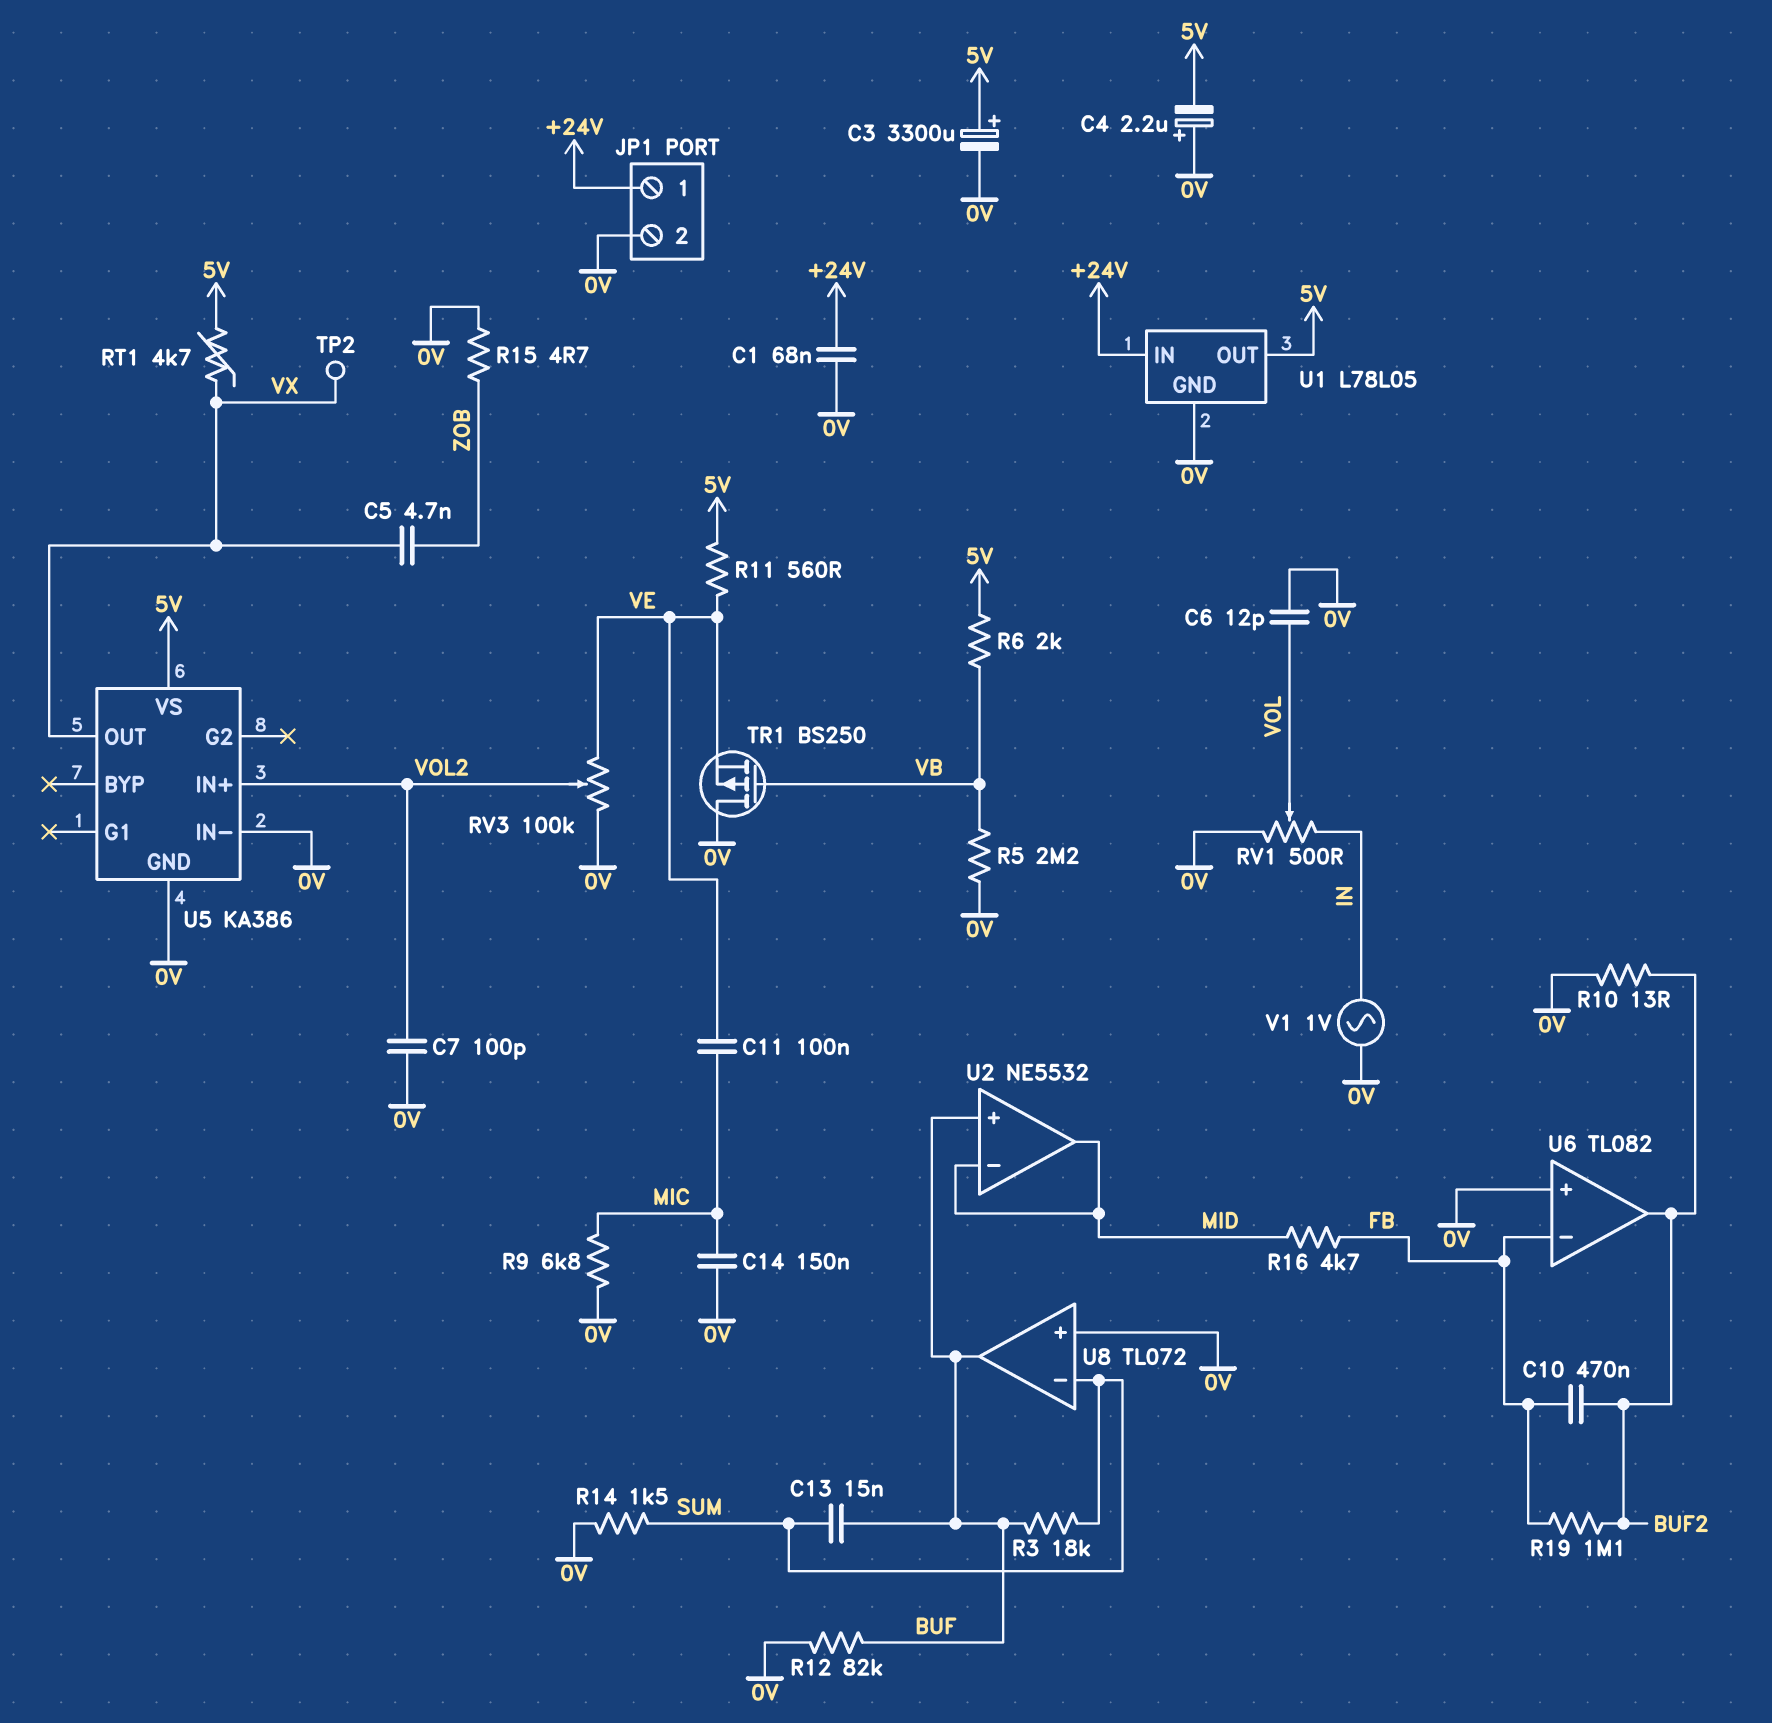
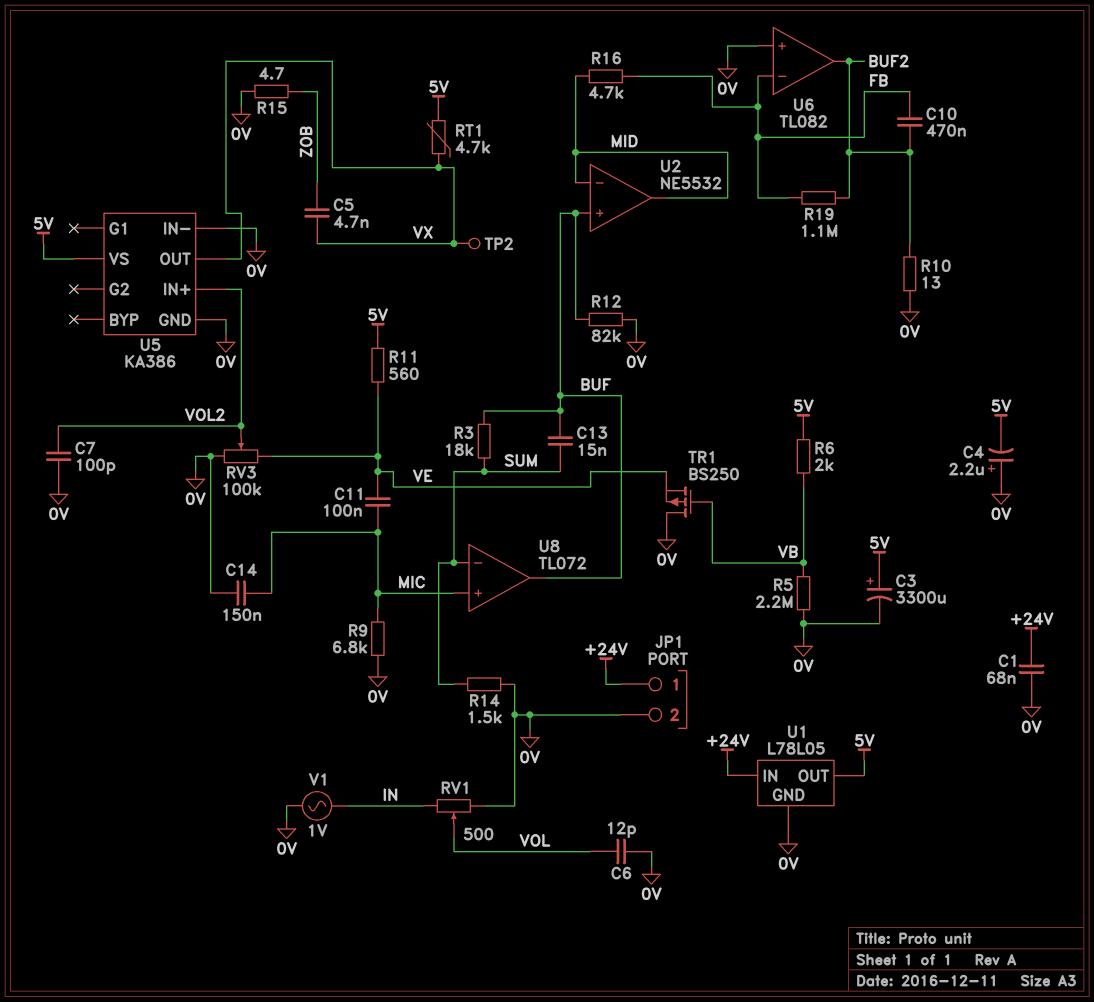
U8 pin in+: 0V -> MIC

